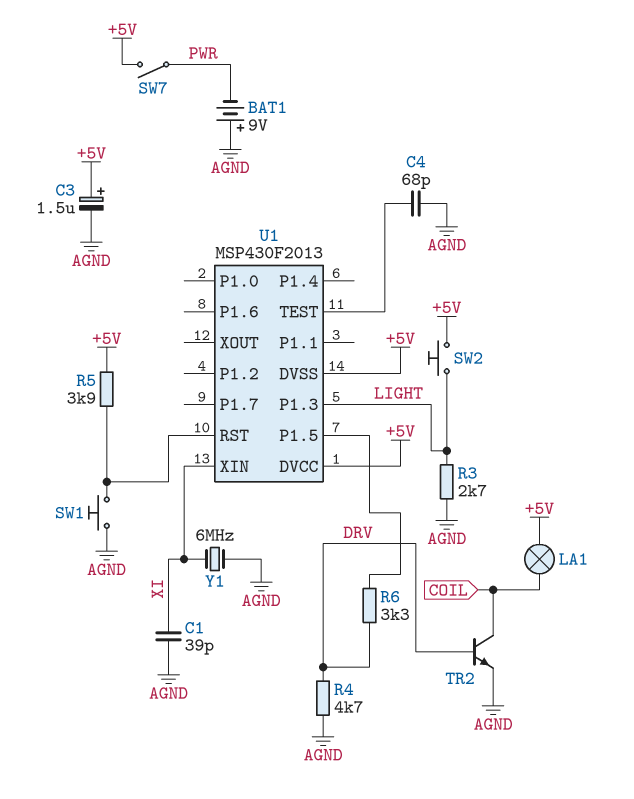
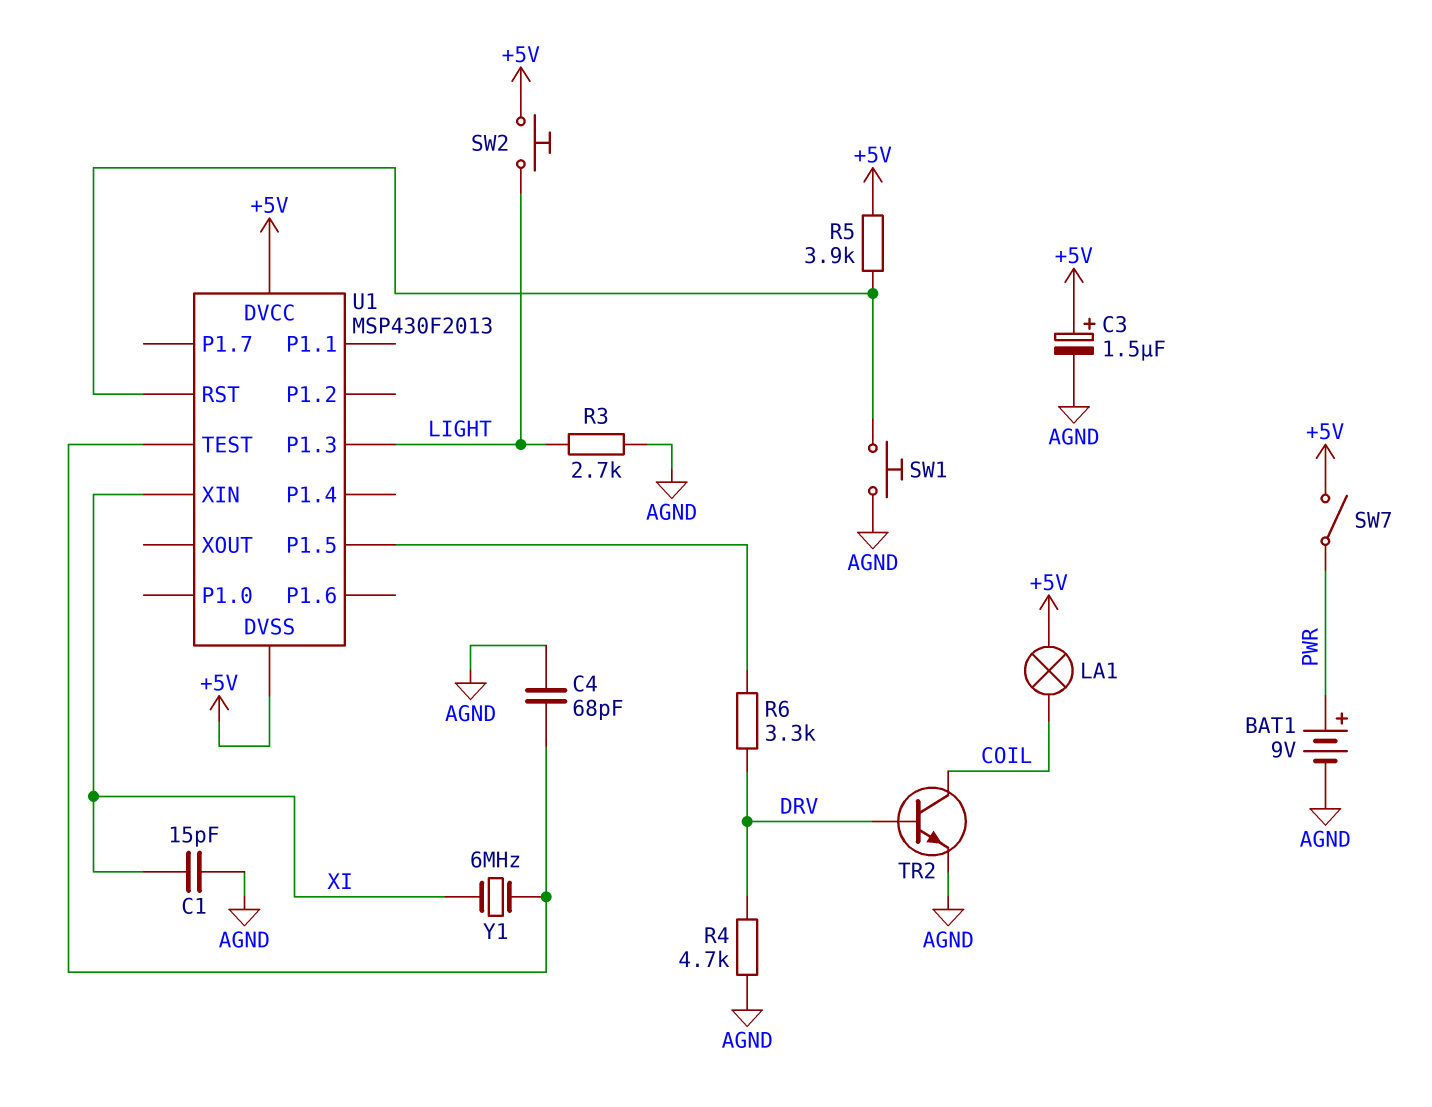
BAT1: 9V (plus AGND, minus PWR) -> 9V (plus PWR, minus AGND)
C1: 39pF (AGND, XI) -> 15pF (AGND, XI)
Y1: 6MHz (AGND, XI) -> 6MHz (U1/TEST, XI)

